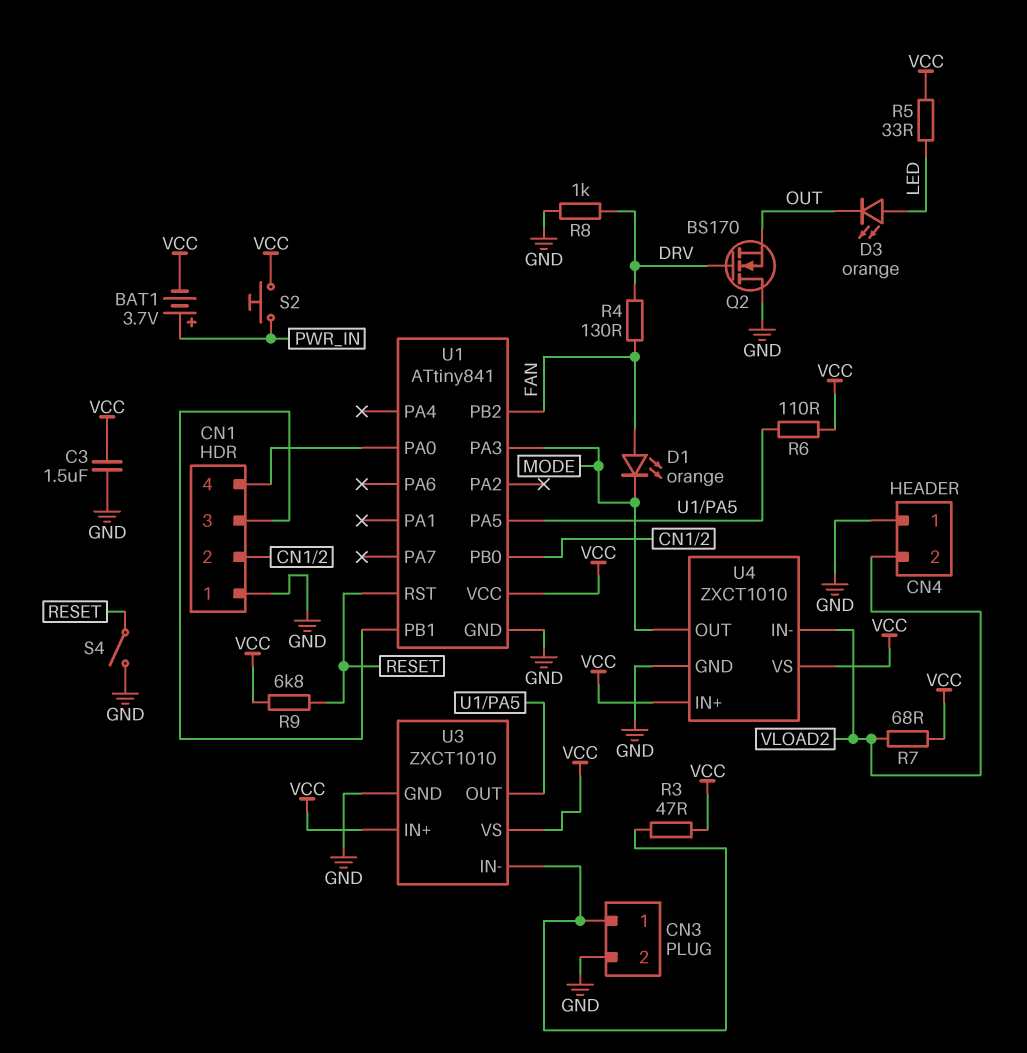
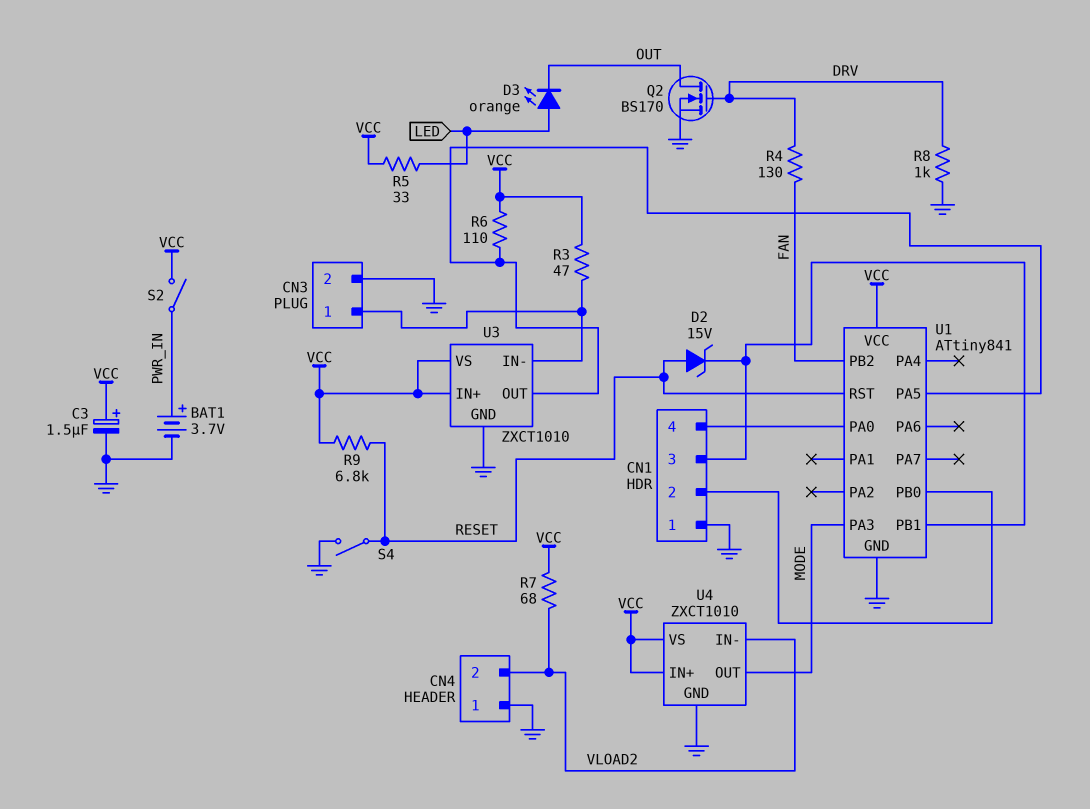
BAT1: 3.7V (plus PWR_IN, minus VCC) -> 3.7V (plus PWR_IN, minus GND)
C3: 1.5uF (GND, VCC) -> 1.5uF (plus VCC, minus GND)
D1: LED orange (A FAN, K MODE) -> none
D2: none -> zener 15V (A RESET, K CN1/3)
Q2: NMOS BS170 (G DRV, D GND, S OUT) -> NMOS BS170 (G DRV, D OUT, S GND)
S2: button (PWR_IN, VCC) -> switch (PWR_IN, VCC)

